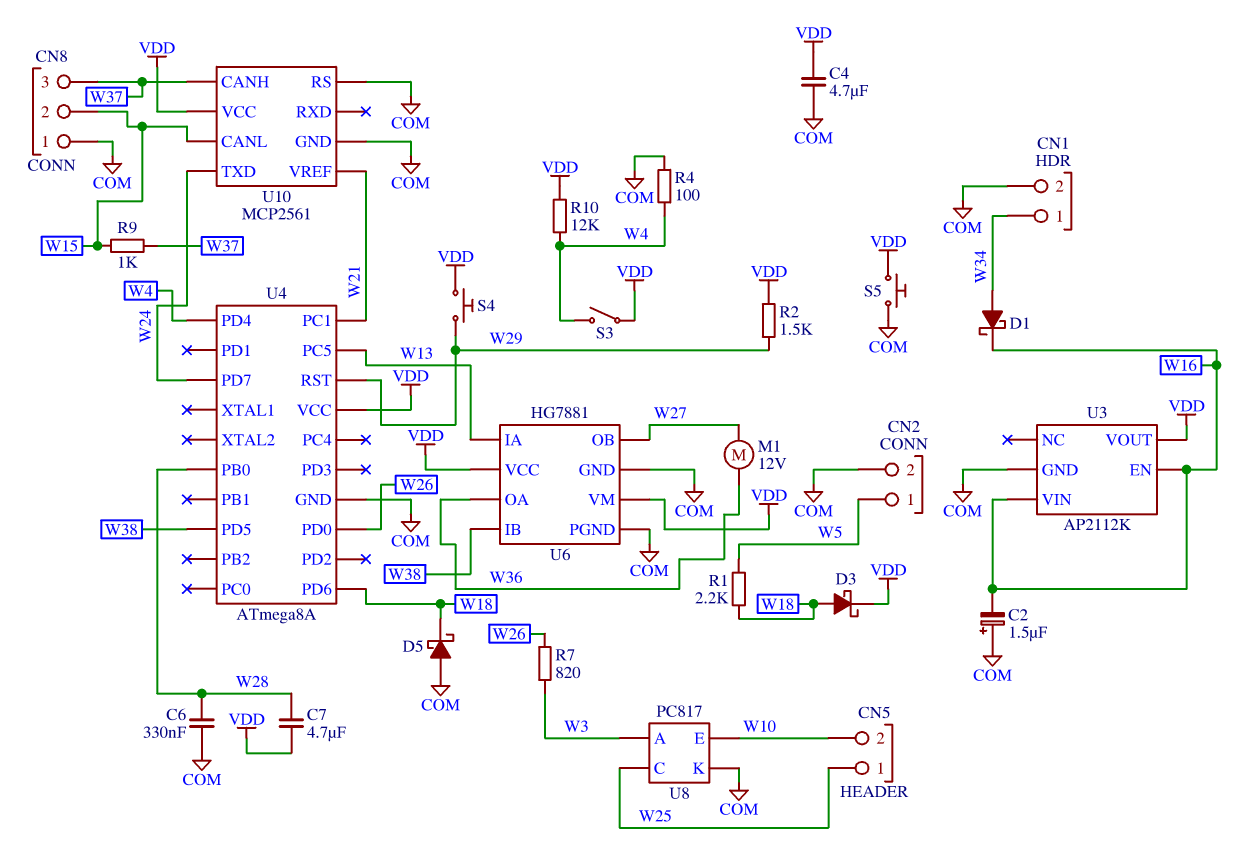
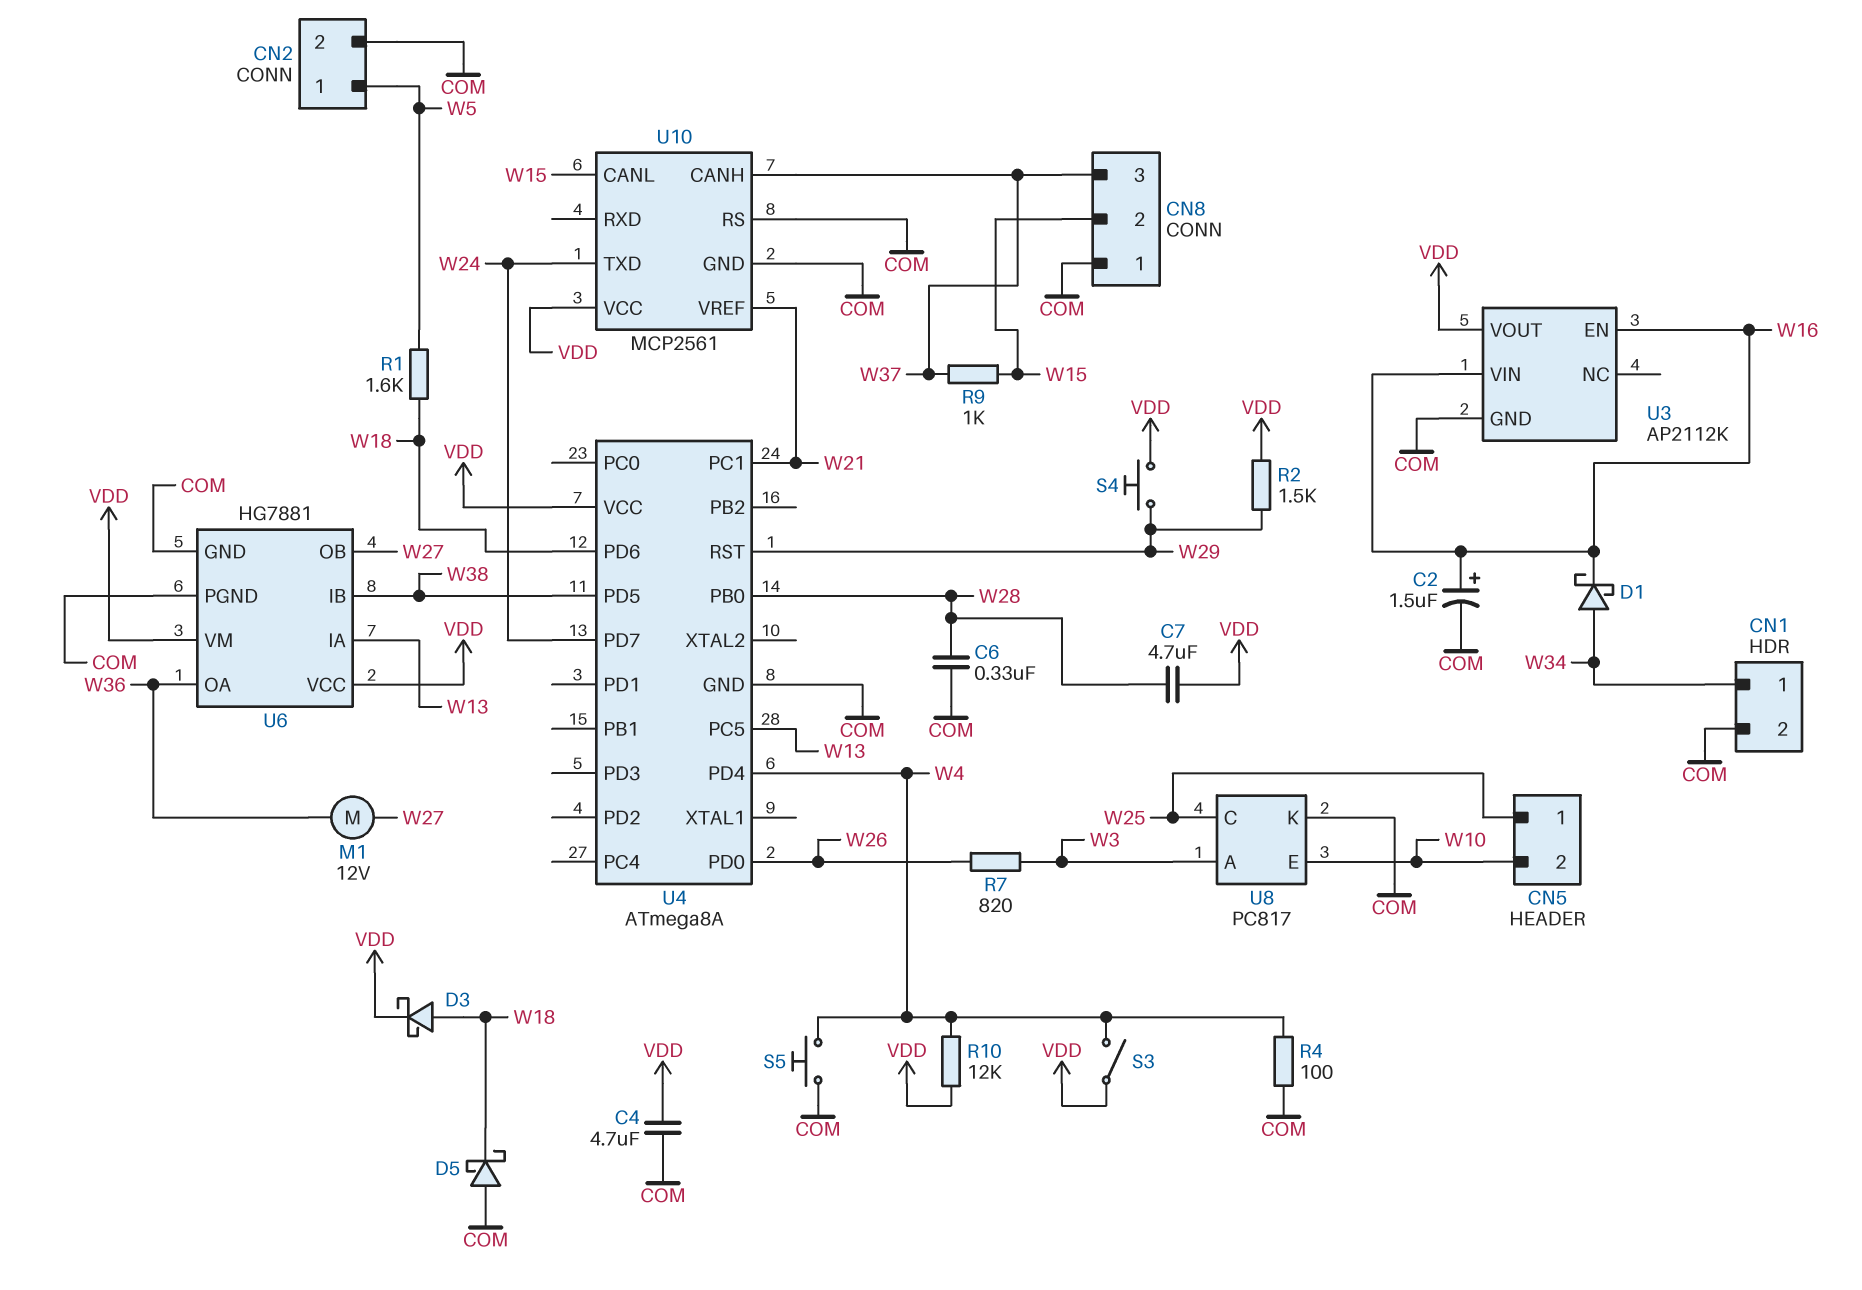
C2: 1.5uF (plus COM, minus W16) -> 1.5uF (plus W16, minus COM)
R1: 2.2k (W5, W18) -> 1.6k (W5, W18)
S5: button (COM, VDD) -> button (COM, W4)

